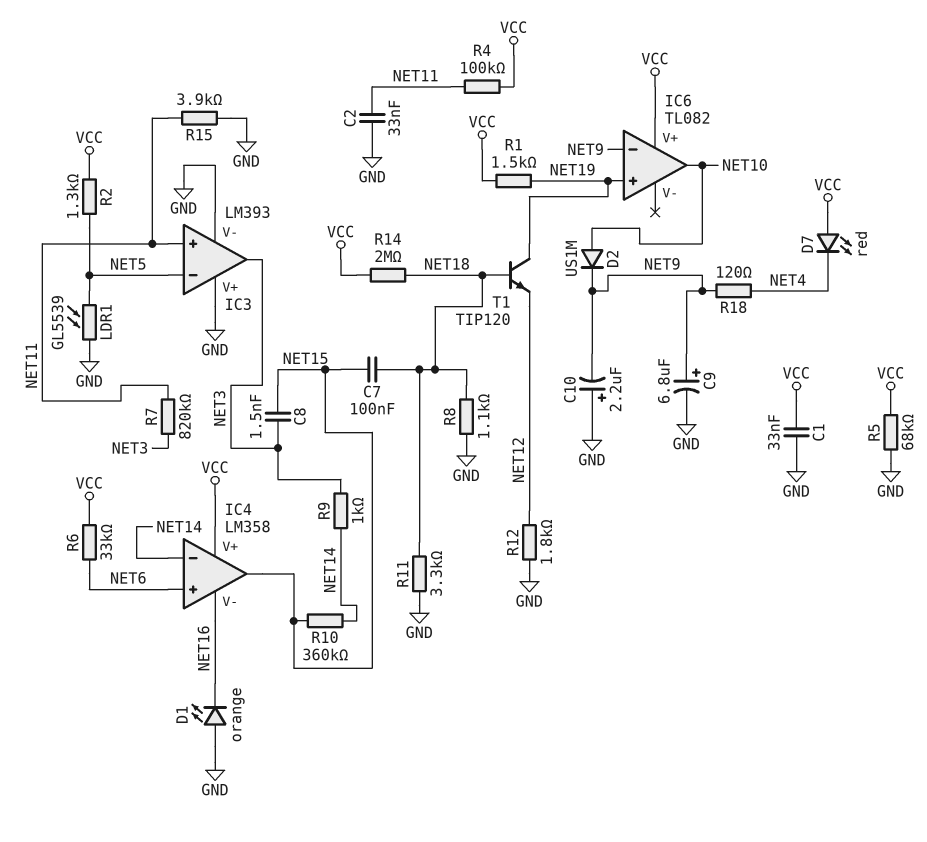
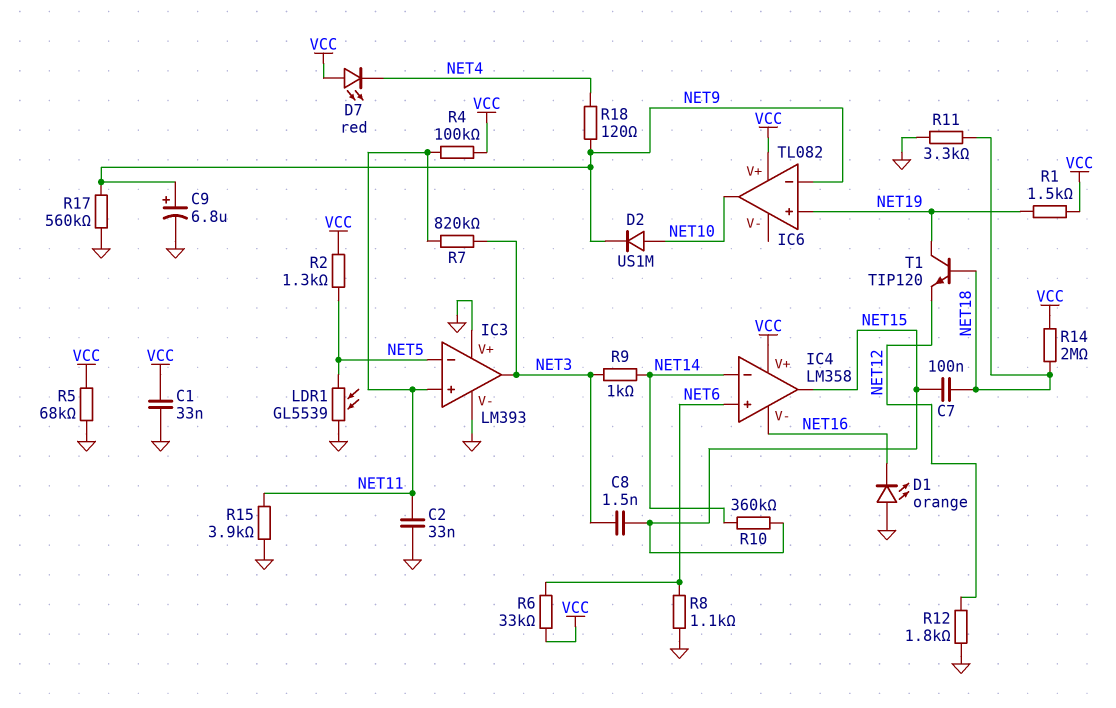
C10: 2.2uF (plus GND, minus NET9) -> none
R8: 1.1k (GND, NET18) -> 1.1k (GND, NET6)
R17: none -> 560k (GND, NET9)

